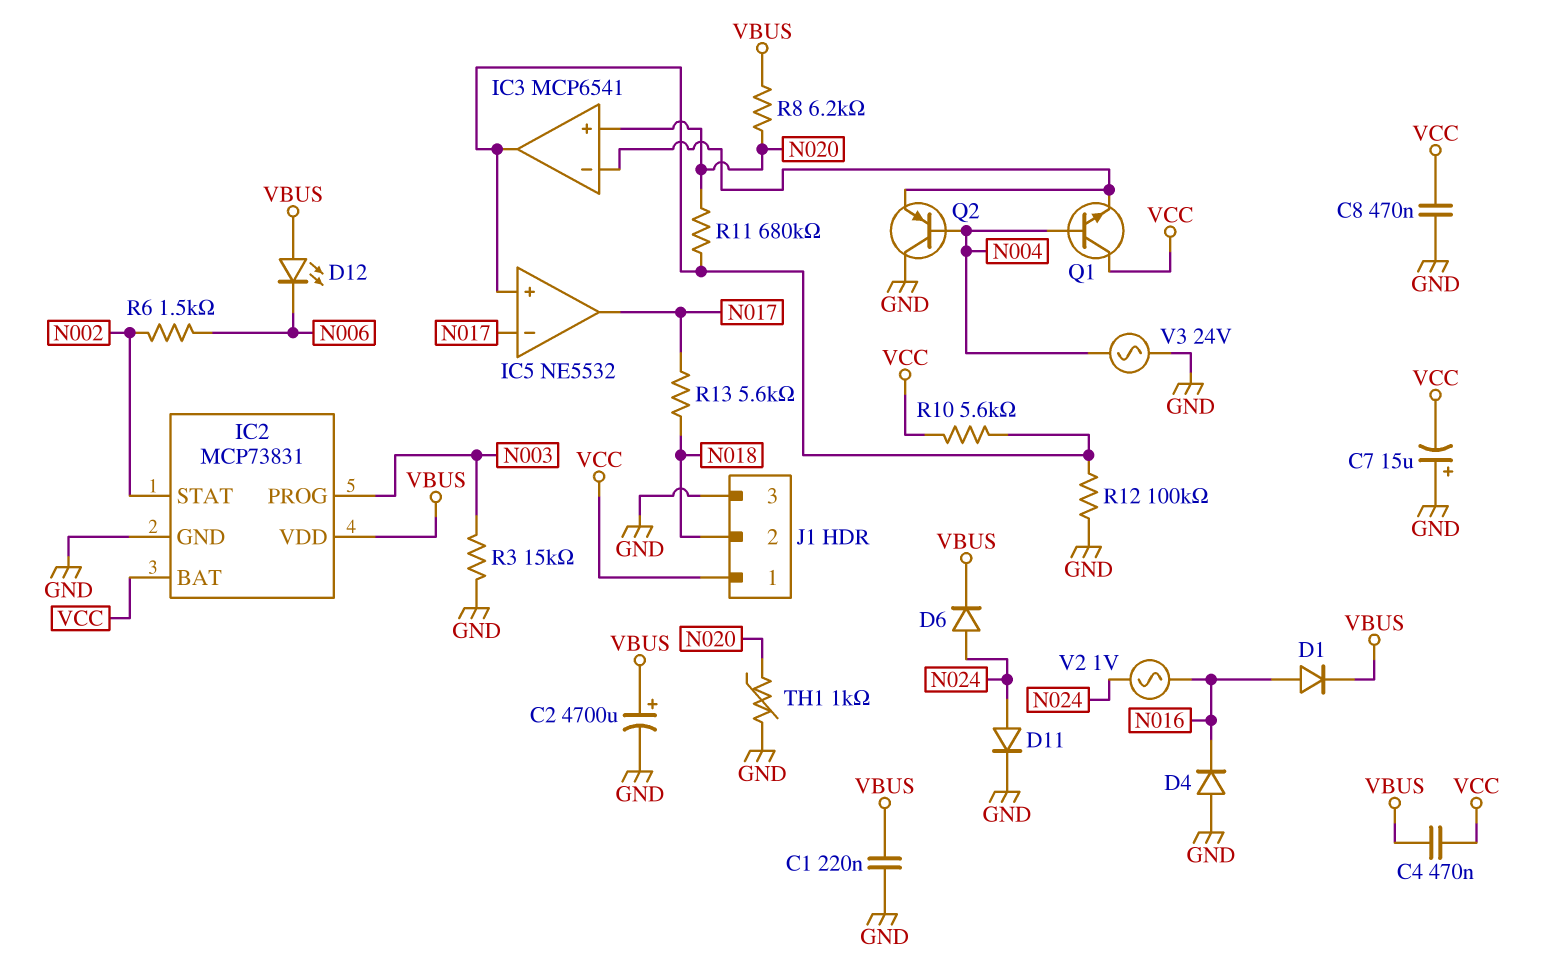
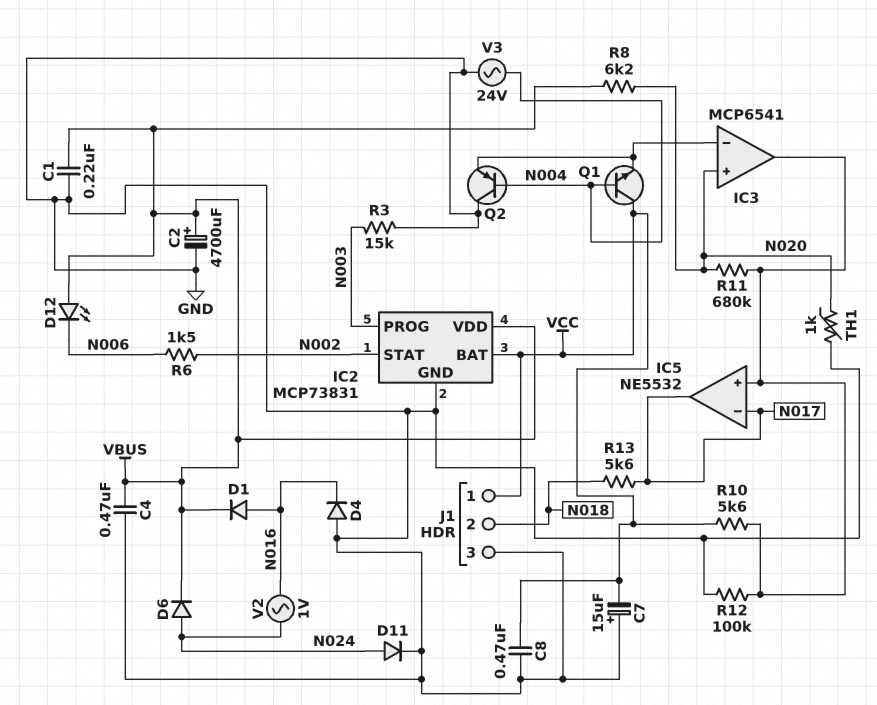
C4: 470nF (VBUS, VCC) -> 470nF (GND, VBUS)

